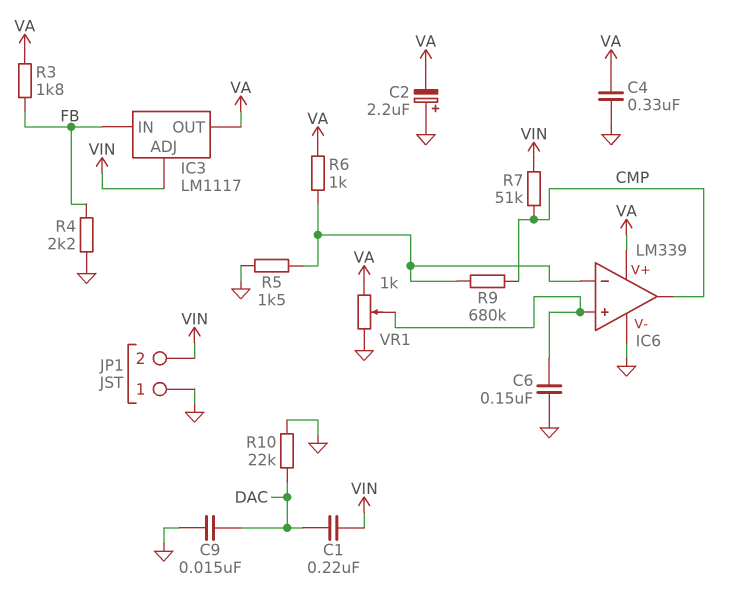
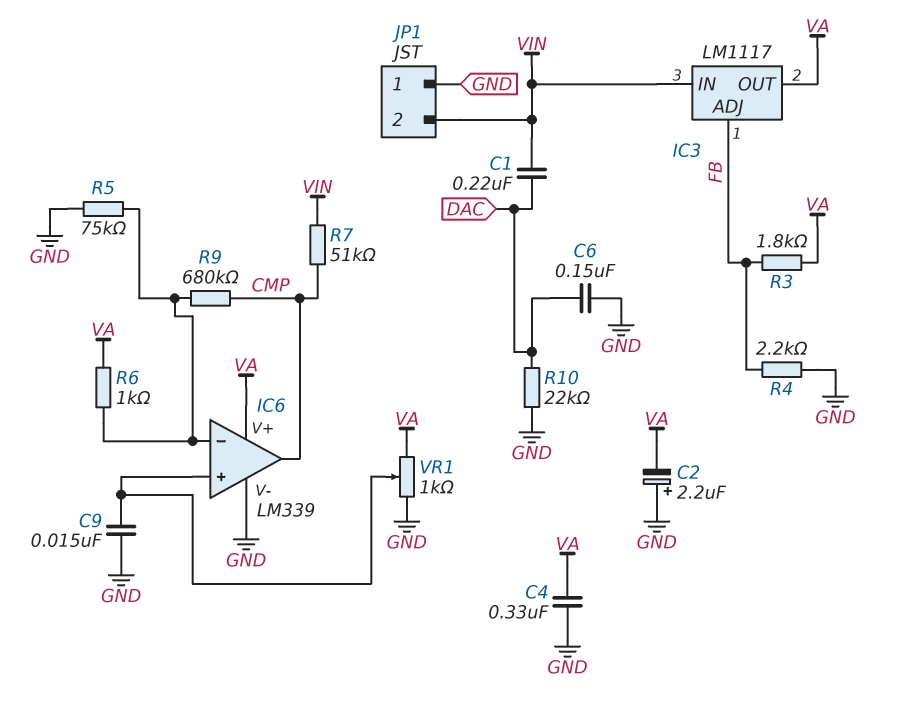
C6: 150nF (GND, IC6/in+) -> 150nF (DAC, GND)
C9: 15nF (DAC, GND) -> 15nF (GND, IC6/in+)
IC3 pin ADJ: VIN -> FB
IC3 pin IN: FB -> VIN
R5: 1.5k (GND, IC6/in-) -> 75k (GND, IC6/in-)

